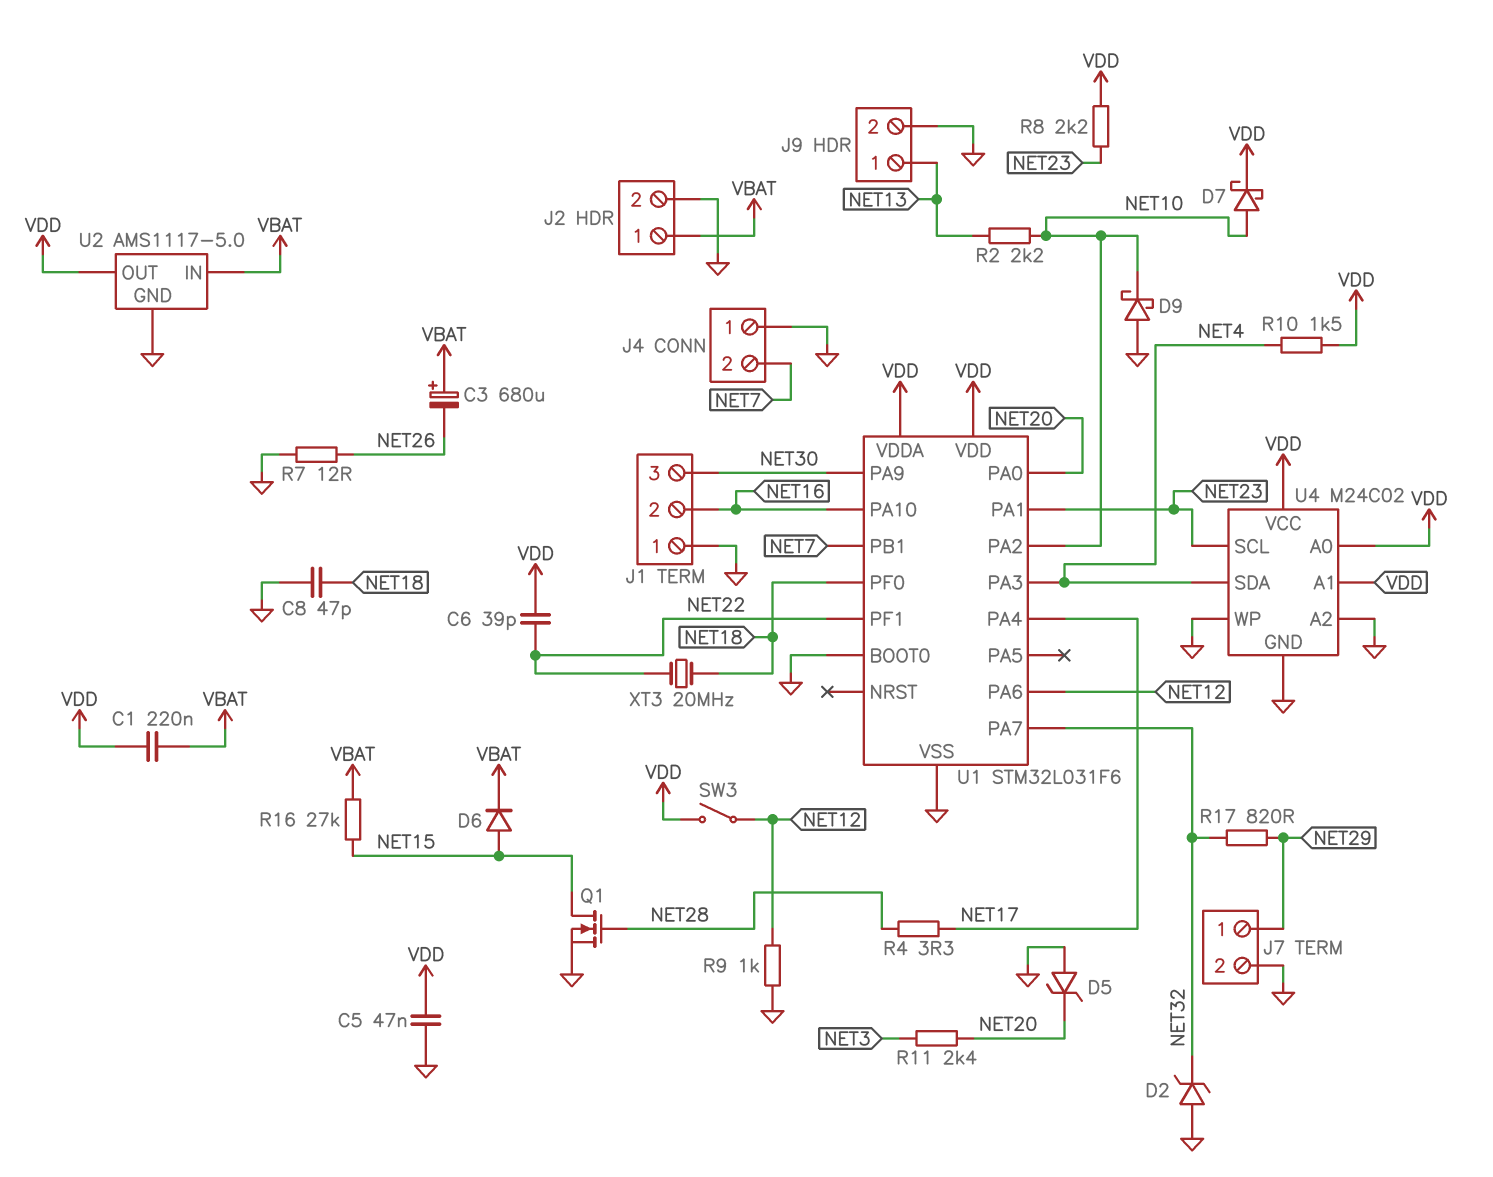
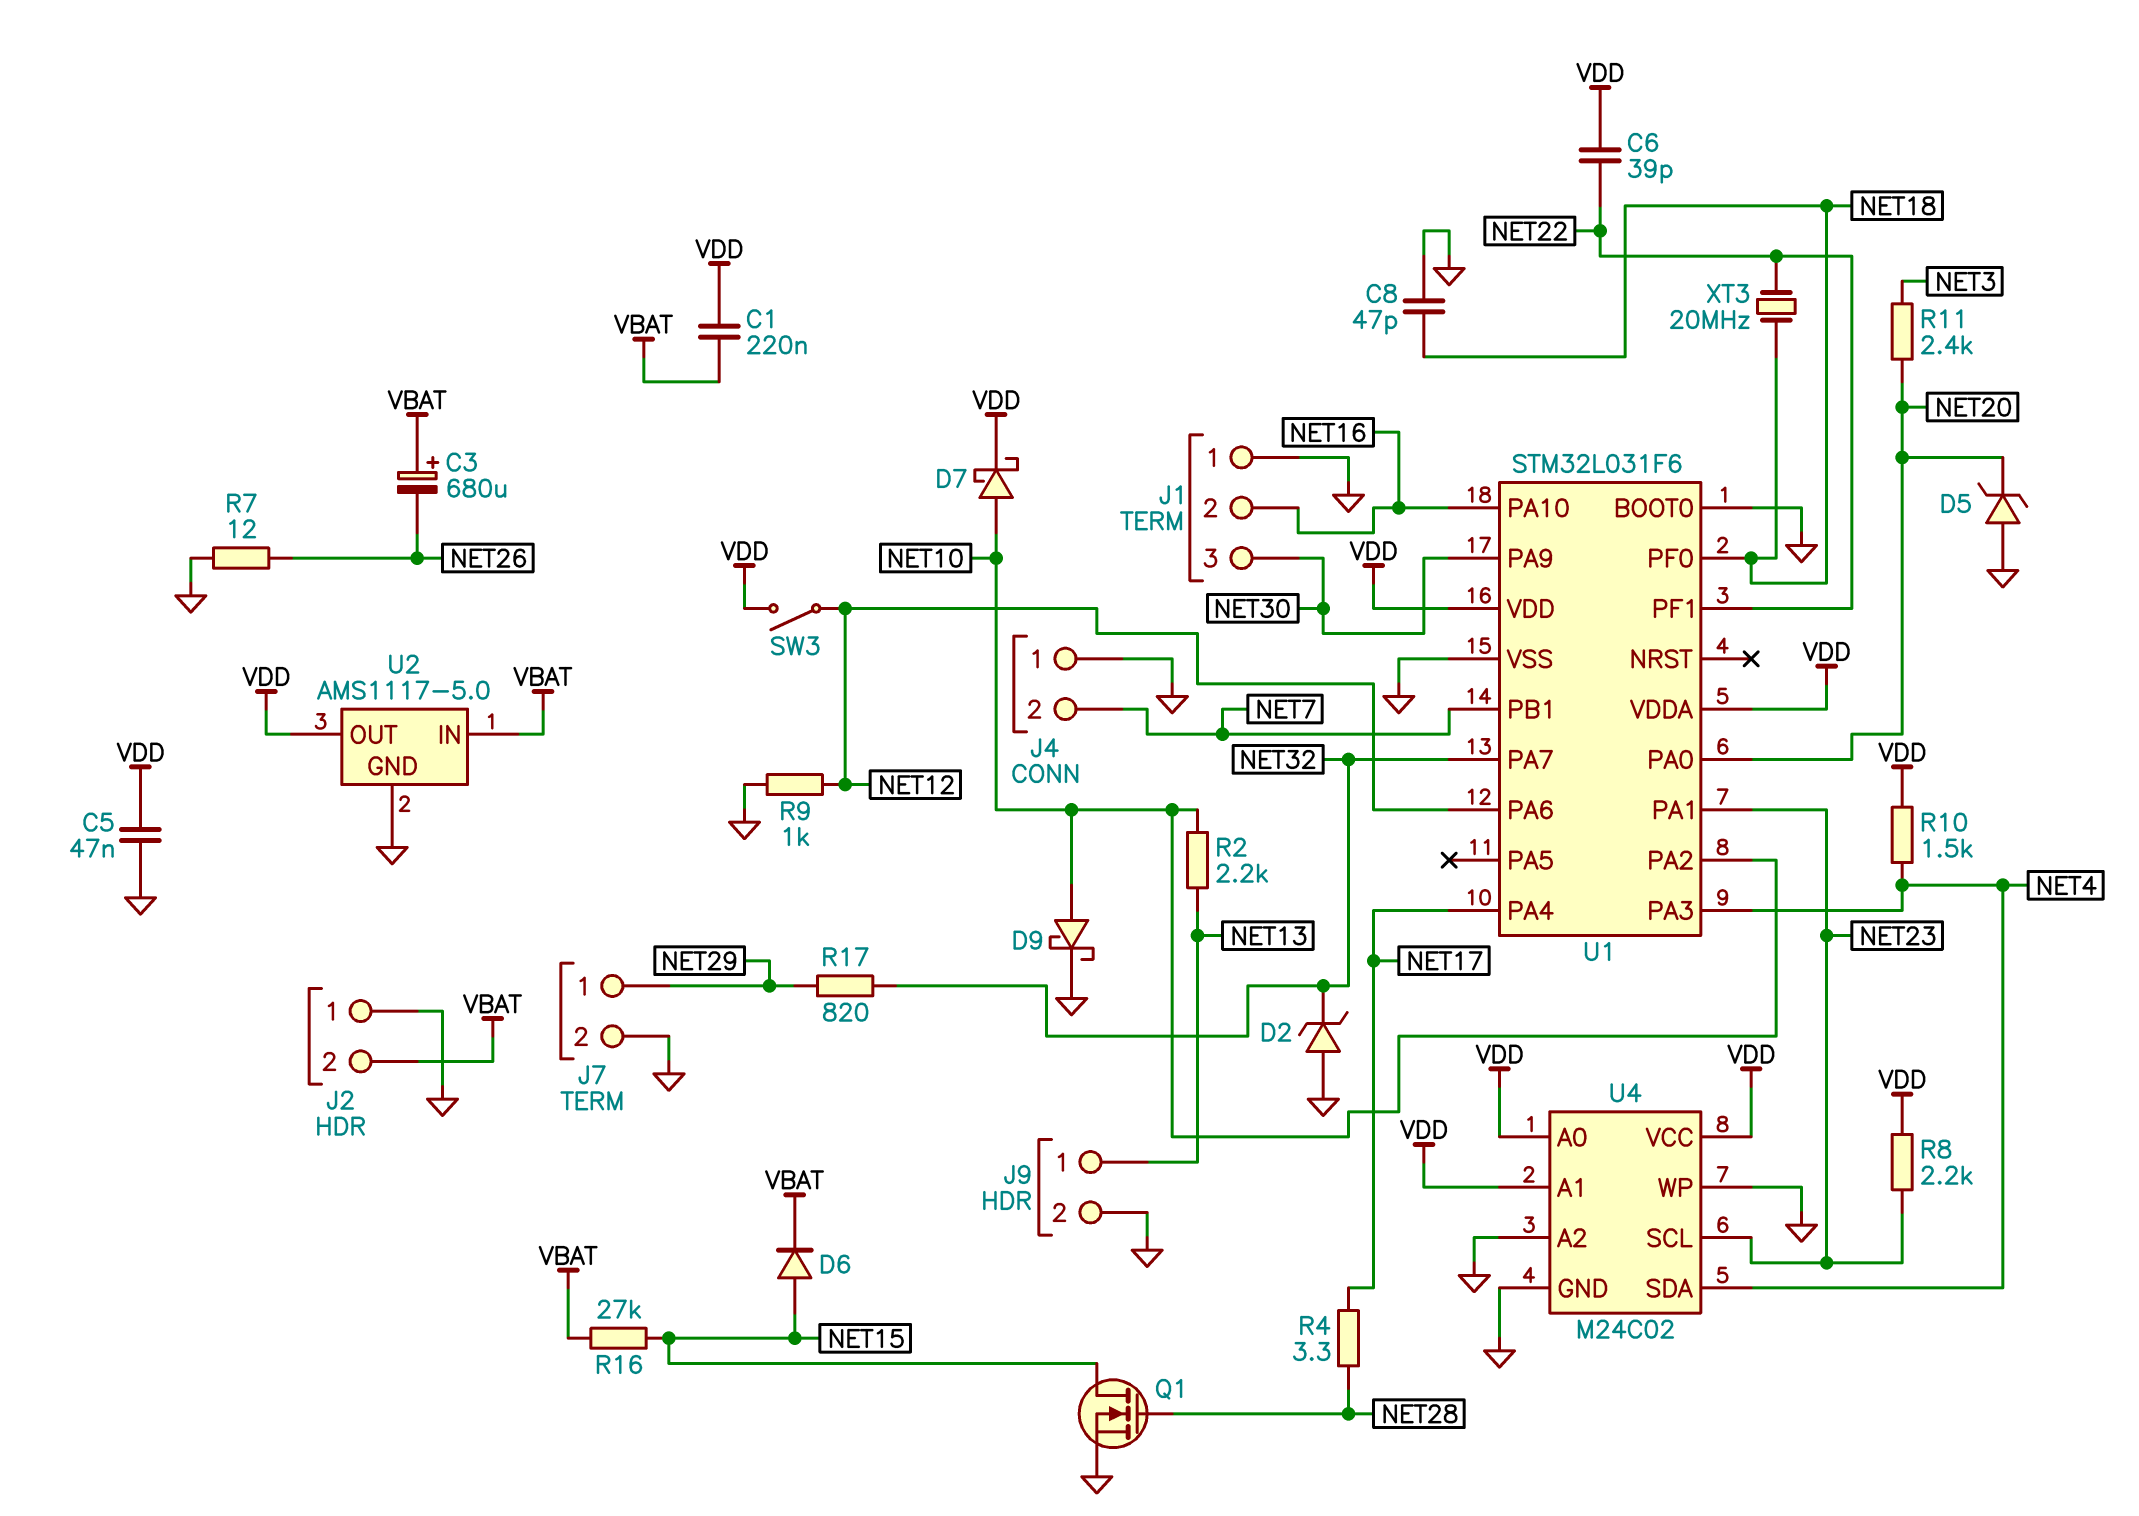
D9: schottky (A GND, K NET10) -> schottky (A NET10, K GND)
J2 pin 1: VBAT -> GND
J2 pin 2: GND -> VBAT

